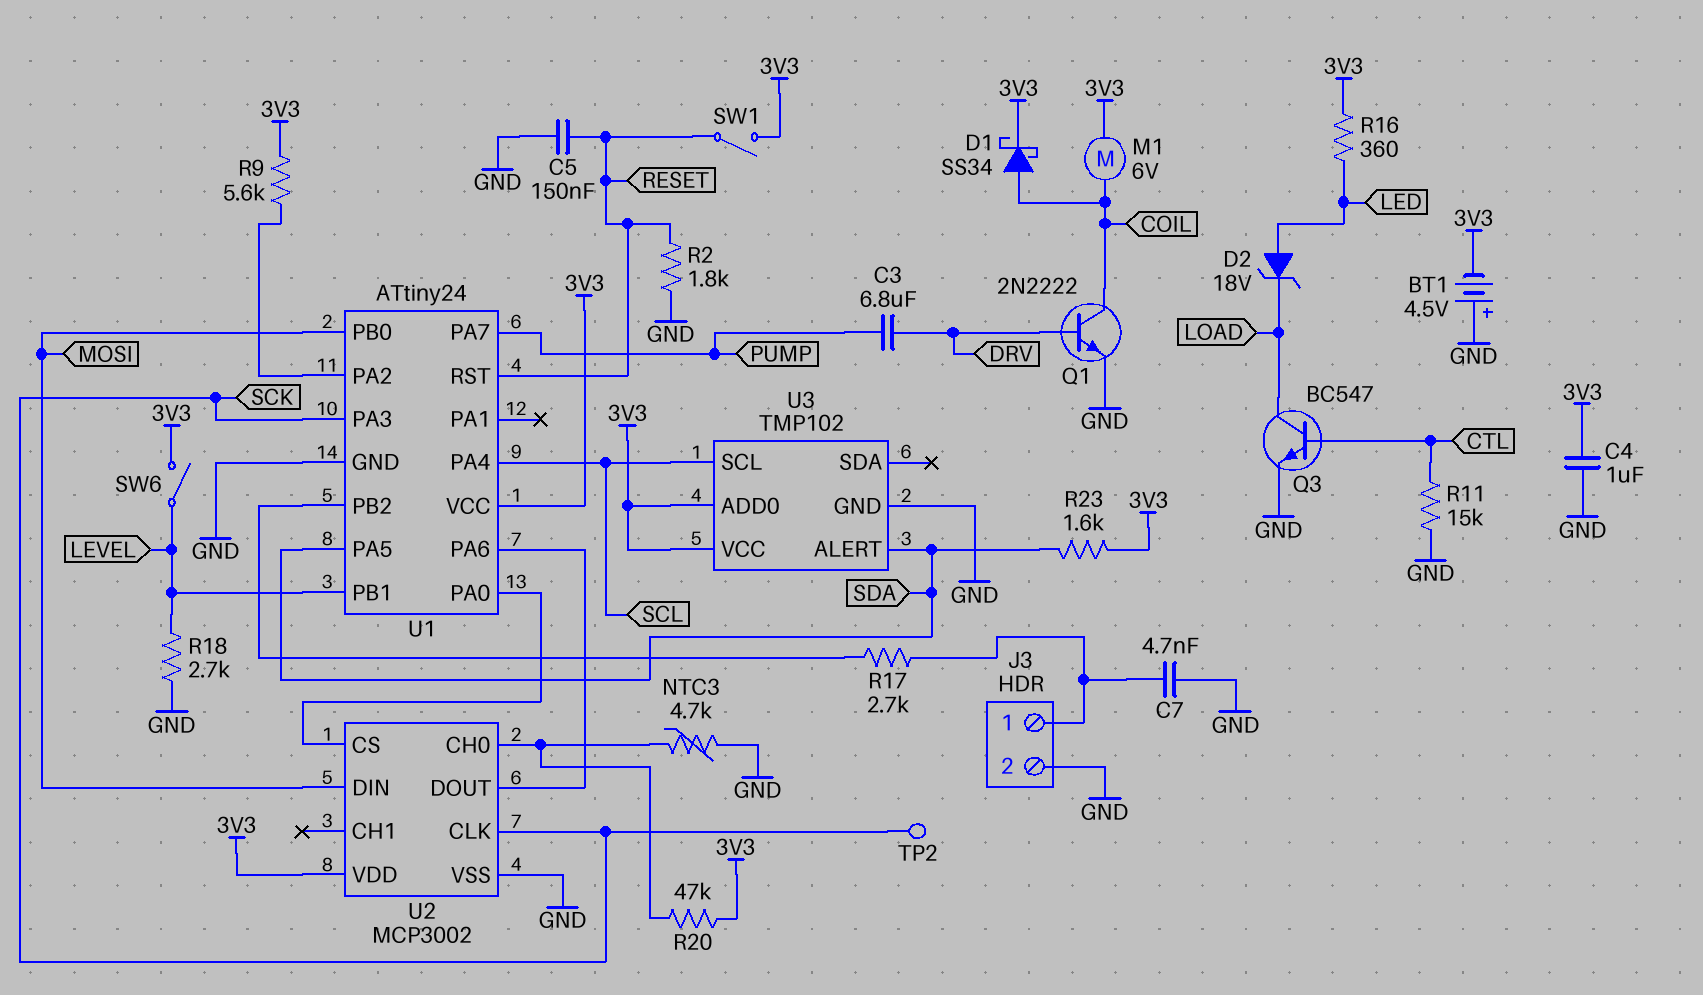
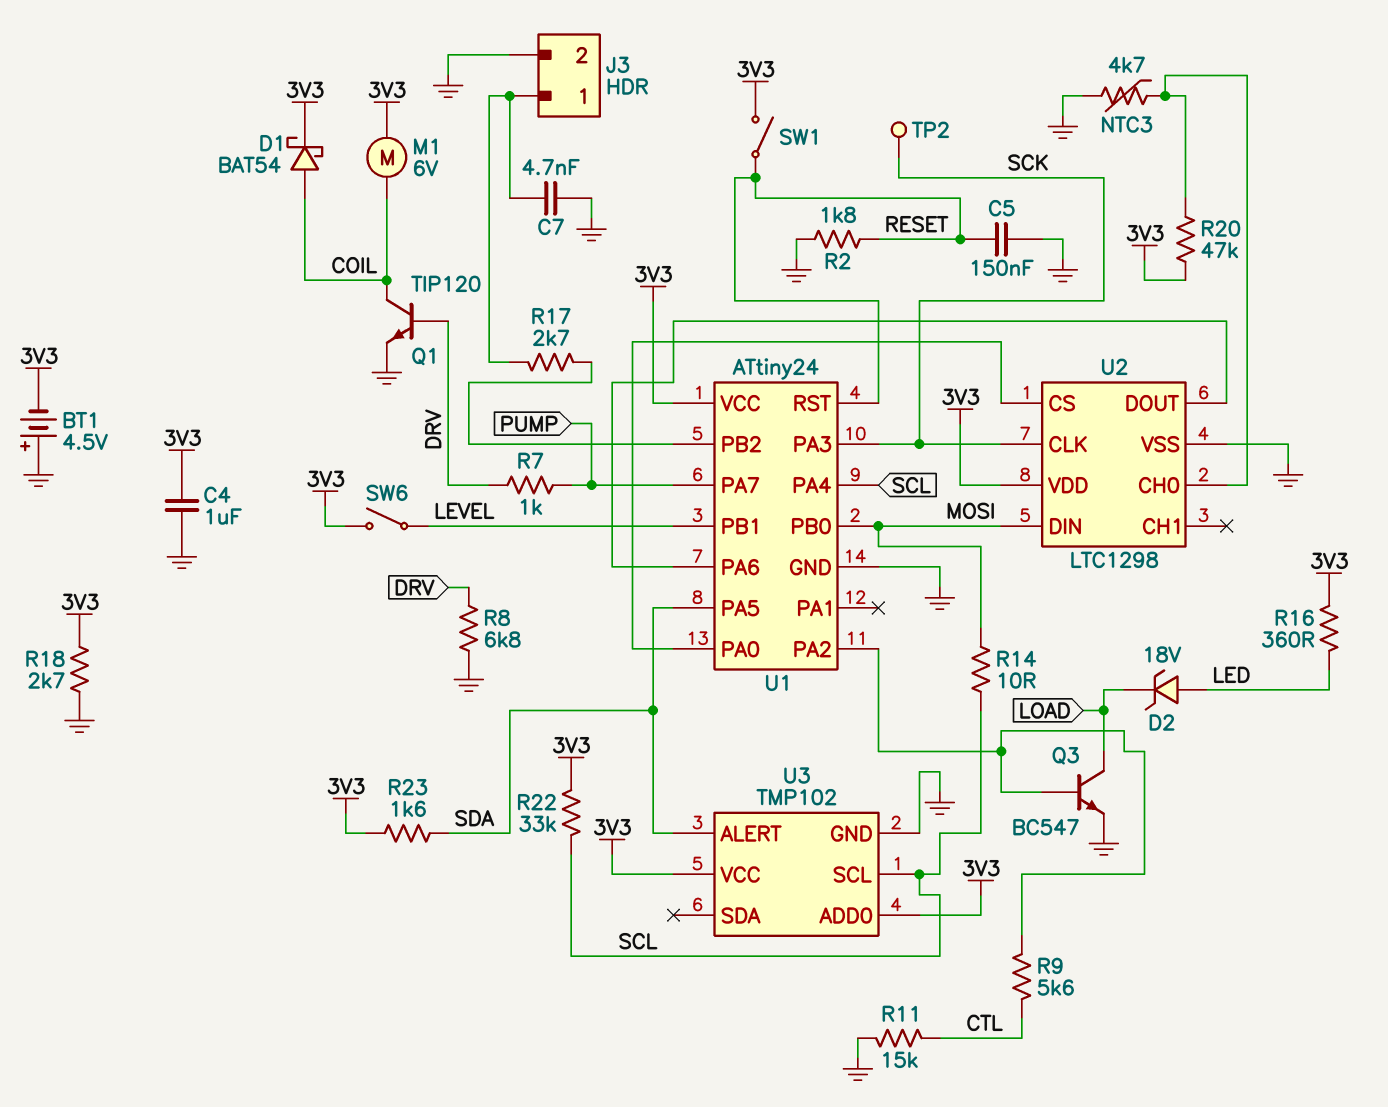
C3: 6.8uF (DRV, PUMP) -> none
D1: schottky SS34 (A COIL, K 3V3) -> schottky BAT54 (A COIL, K 3V3)
Q1: NPN 2N2222 (B DRV, C COIL, E GND) -> NPN TIP120 (B DRV, C COIL, E GND)
Q3: NPN BC547 (B CTL, C LOAD, E GND) -> NPN BC547 (B U1/PA2, C LOAD, E GND)
R7: none -> 1k (DRV, PUMP)
R8: none -> 6.8k (DRV, GND)
R9: 5.6k (3V3, U1/PA2) -> 5.6k (CTL, U1/PA2)
R14: none -> 10 (MOSI, SCL)
R18: 2.7k (GND, LEVEL) -> 2.7k (3V3, GND)
R22: none -> 33k (3V3, SCL)
U2: MCP3002 -> LTC1298

